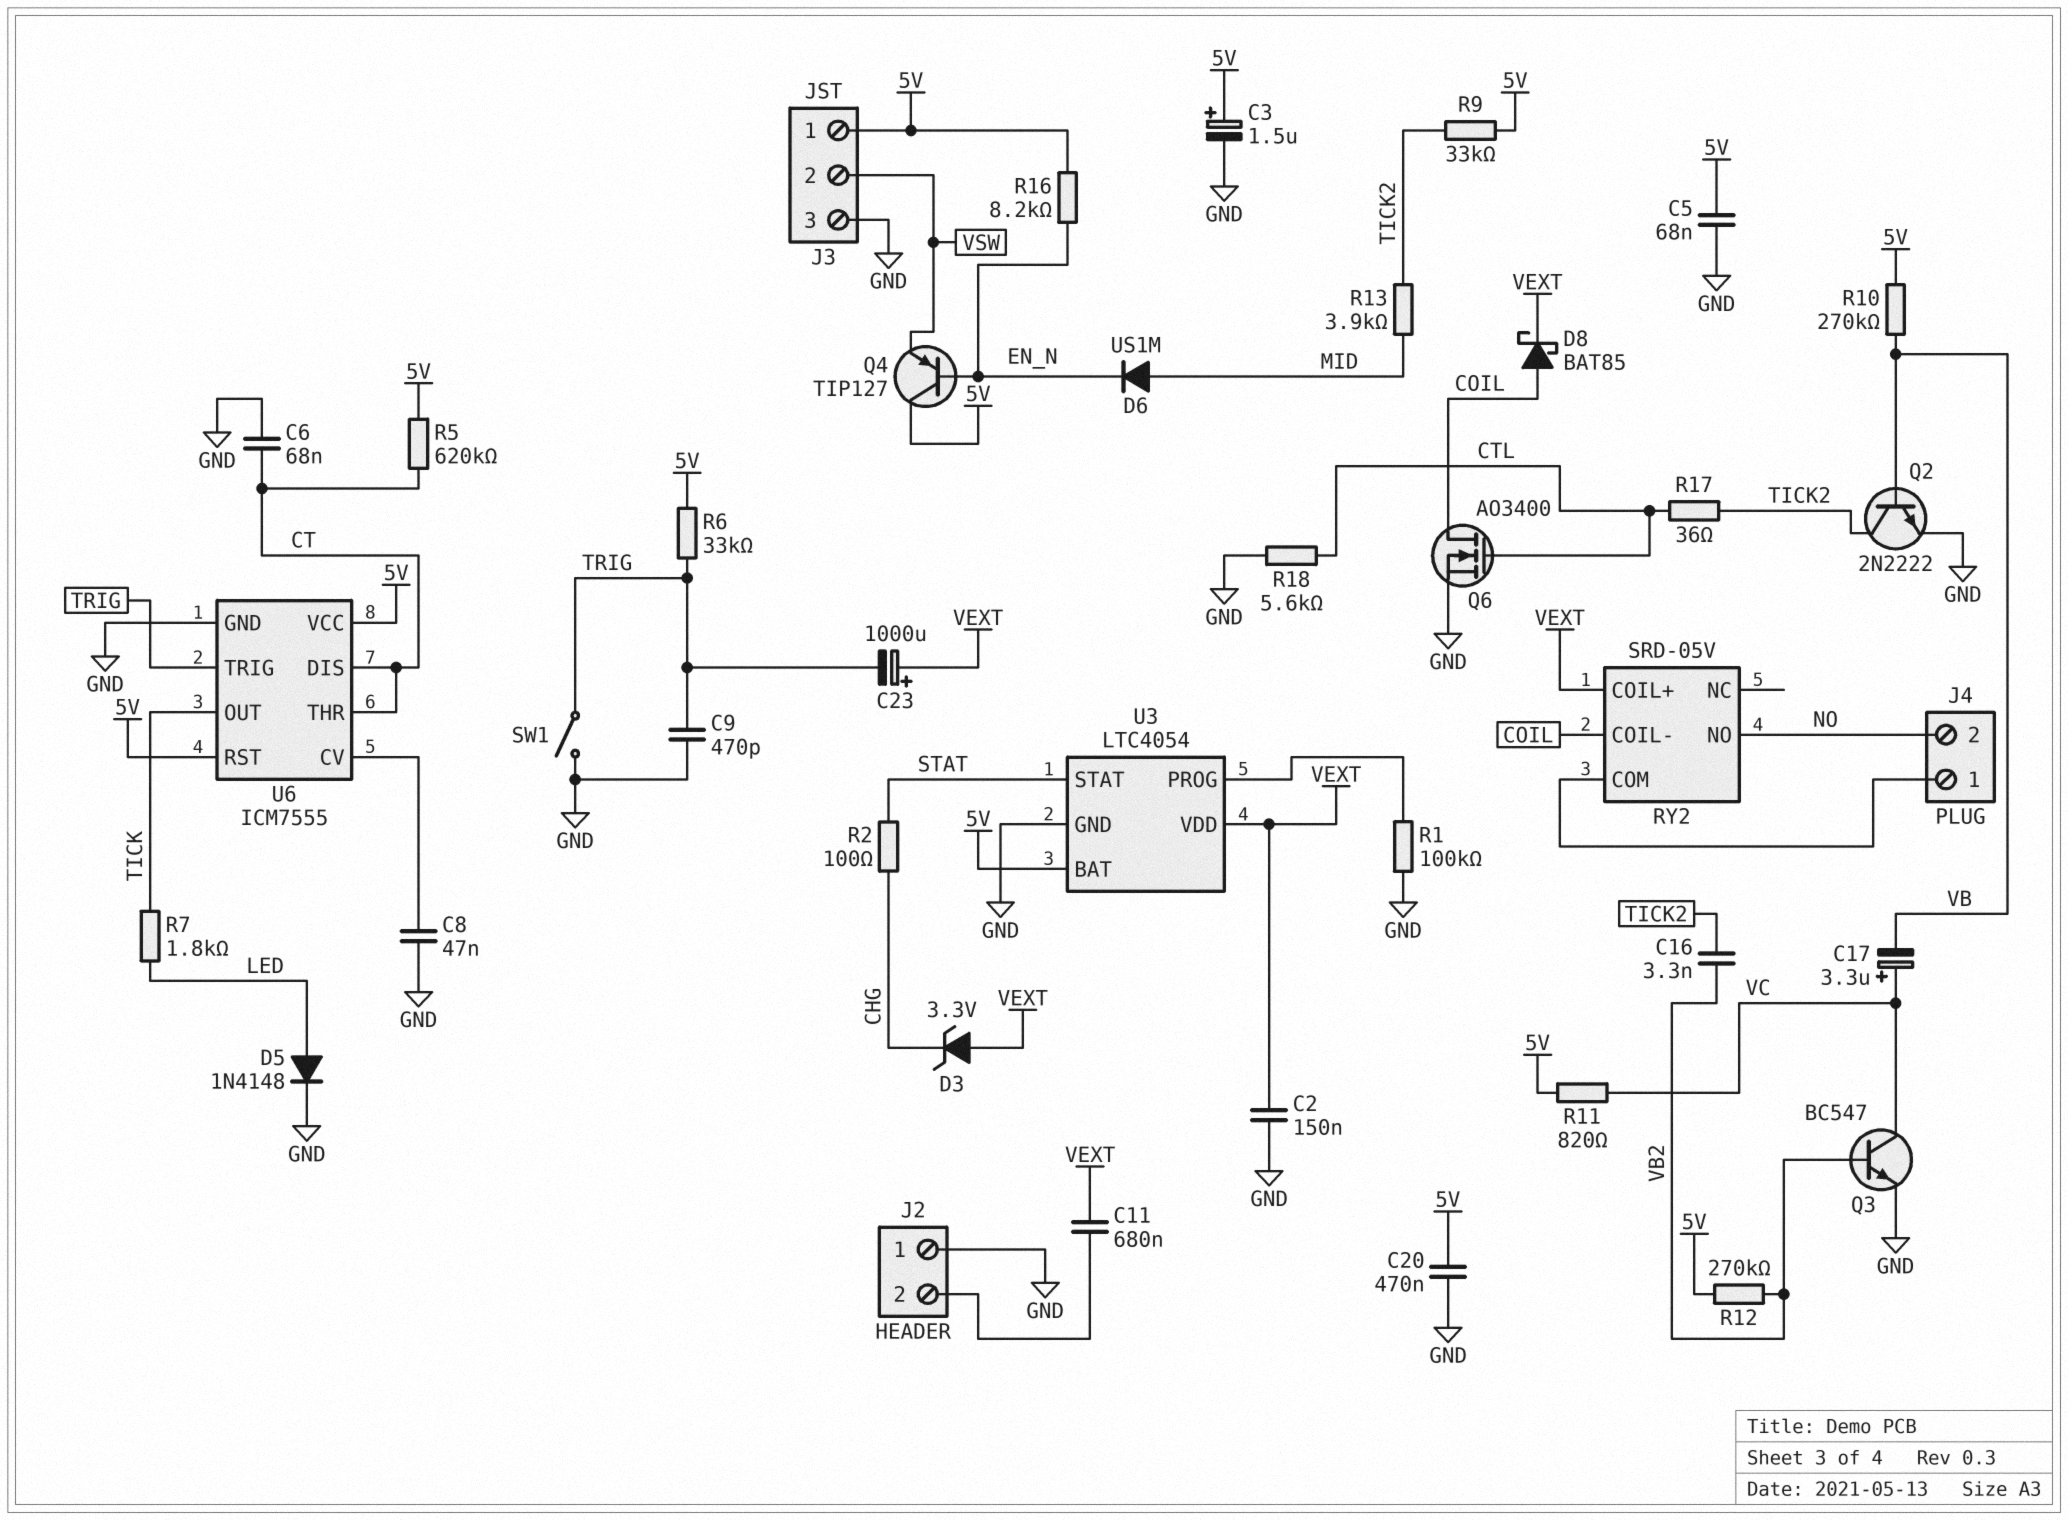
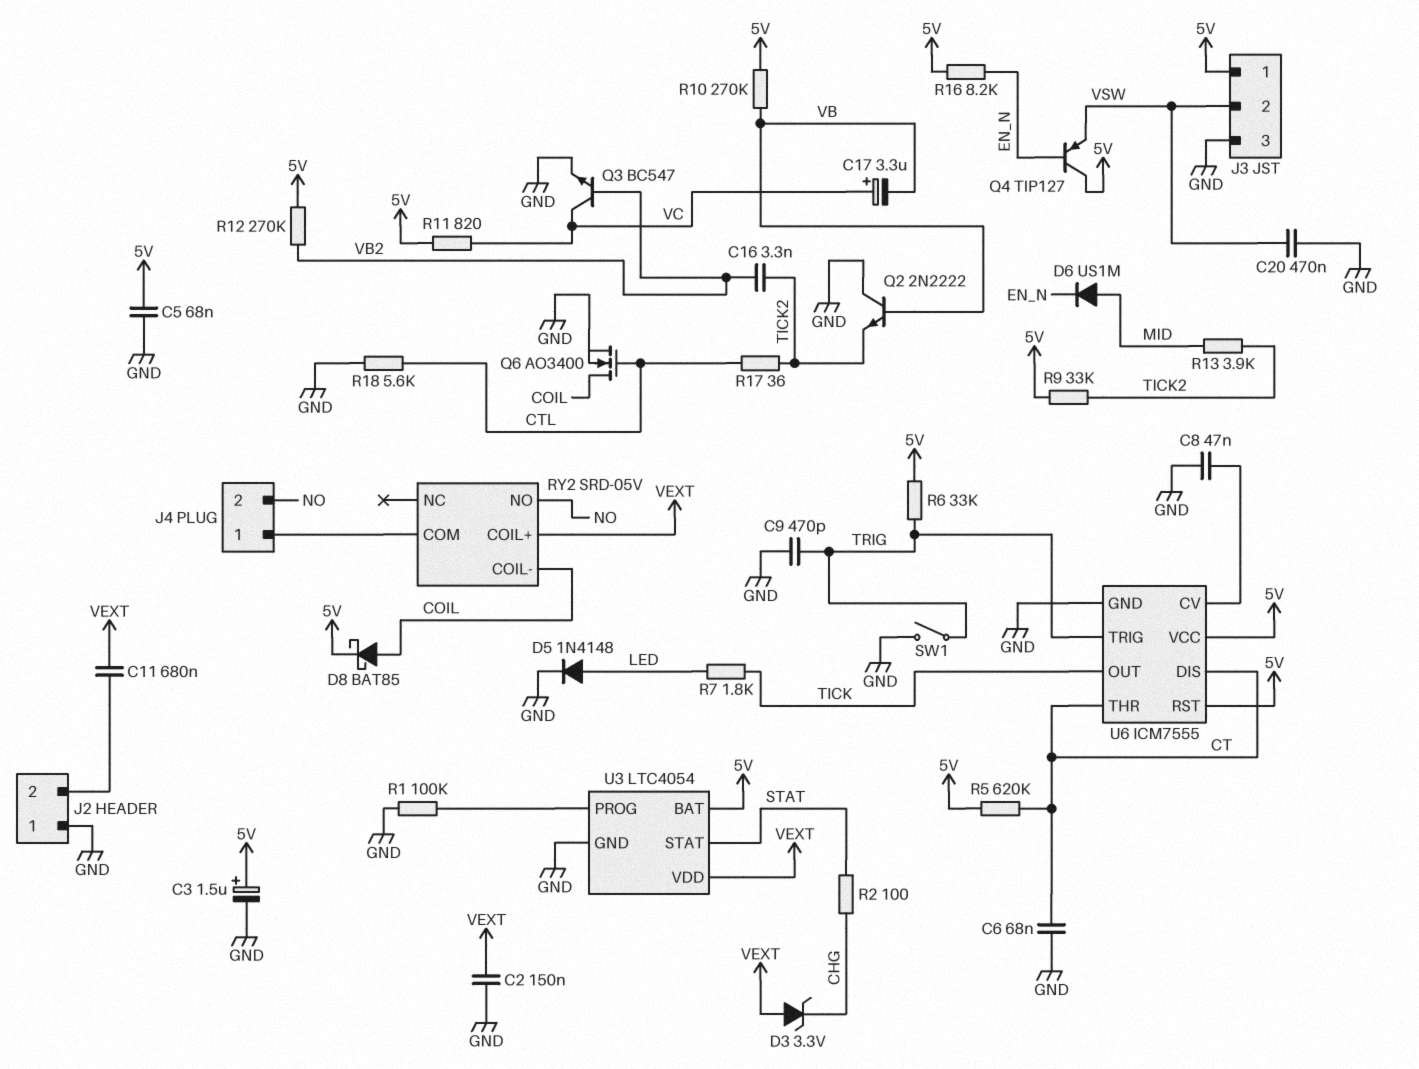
C20: 470nF (5V, GND) -> 470nF (GND, VSW)
C23: 1000uF (plus VEXT, minus TRIG) -> none
D8: schottky BAT85 (A COIL, K VEXT) -> schottky BAT85 (A COIL, K 5V)
Q2: NPN 2N2222 (B VB, C TICK2, E GND) -> NPN 2N2222 (B VB, C GND, E TICK2)

